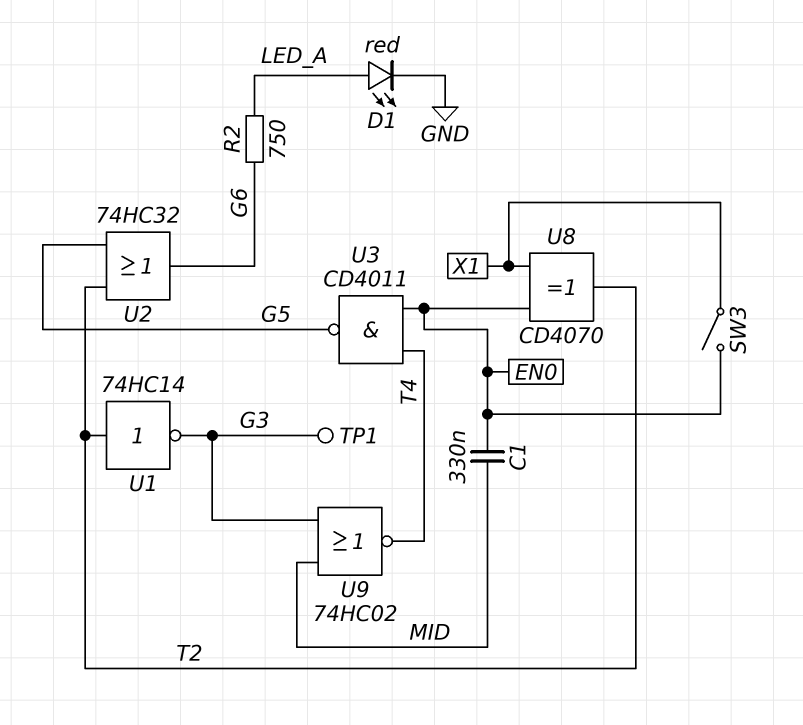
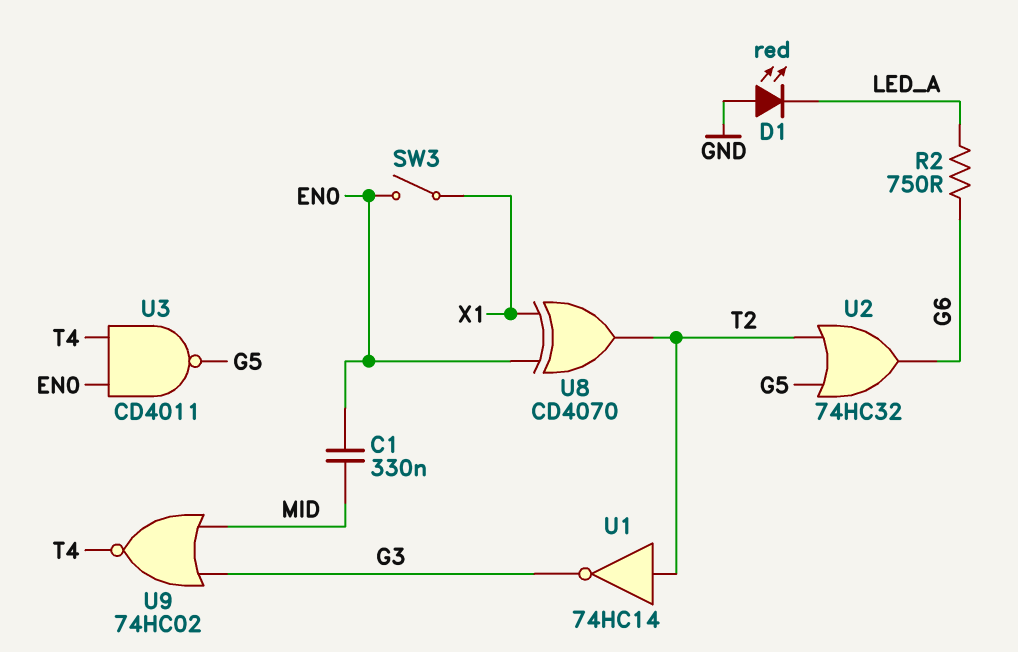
D1: LED red (A LED_A, K GND) -> LED red (A GND, K LED_A)
TP1: test point (G3) -> none

